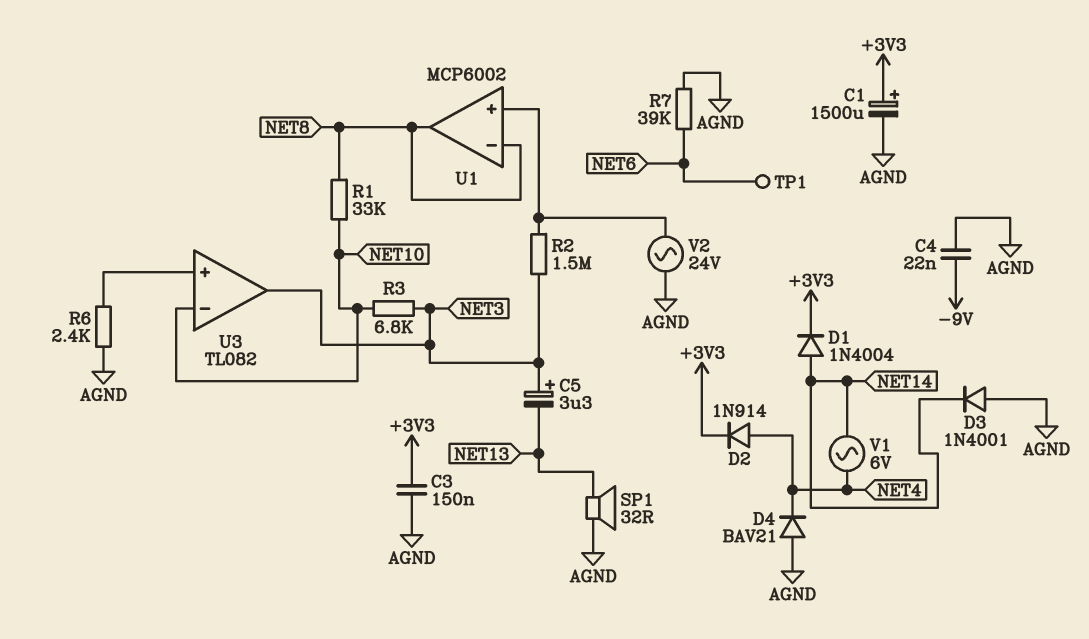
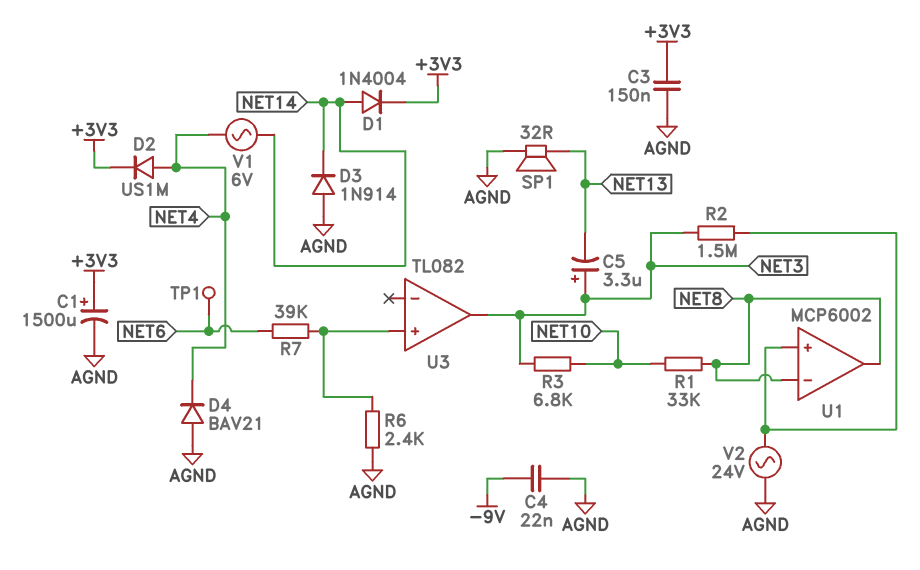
D2: diode 1N914 (A NET4, K +3V3) -> diode US1M (A NET4, K +3V3)
D3: diode 1N4001 (A AGND, K NET14) -> diode 1N914 (A AGND, K NET14)
R7: 39k (AGND, NET6) -> 39k (NET6, U3/in+)
U3 pin in-: NET10 -> none

